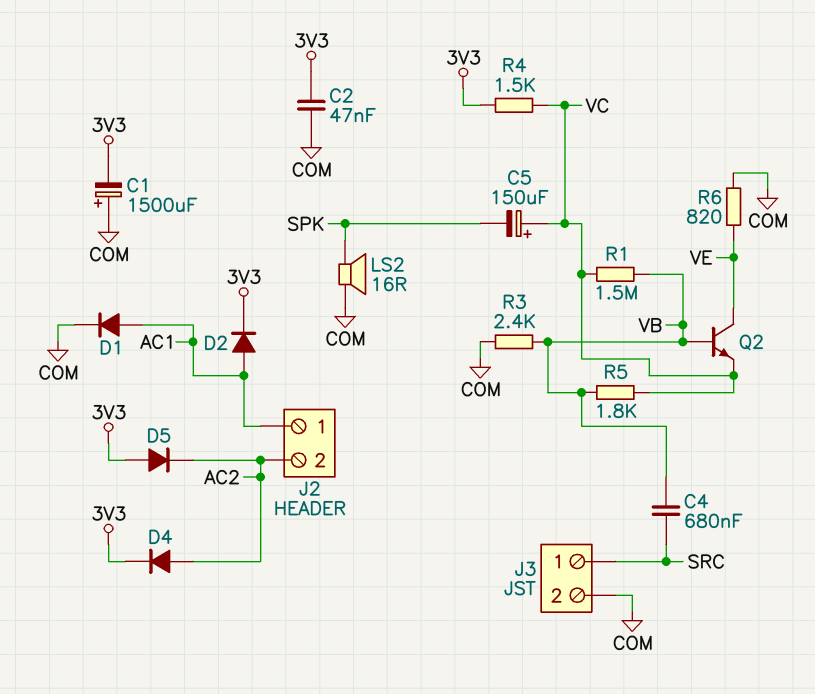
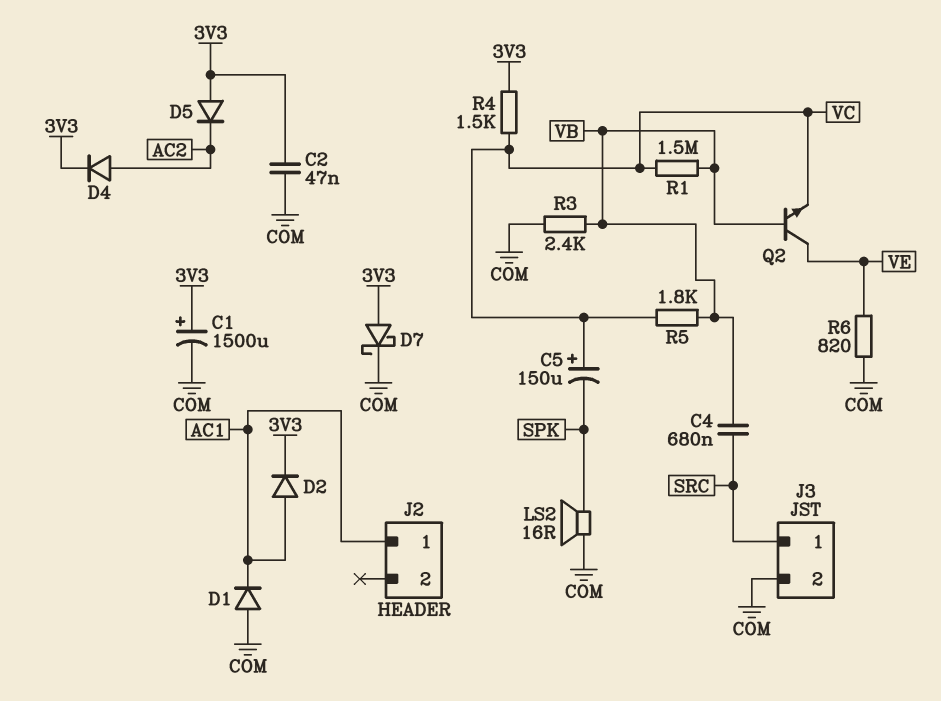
C1: 1500uF (plus COM, minus 3V3) -> 1500uF (plus 3V3, minus COM)
D1: diode (A AC1, K COM) -> diode (A COM, K AC1)
D7: none -> schottky (A 3V3, K COM)
J2 pin 2: AC2 -> none

